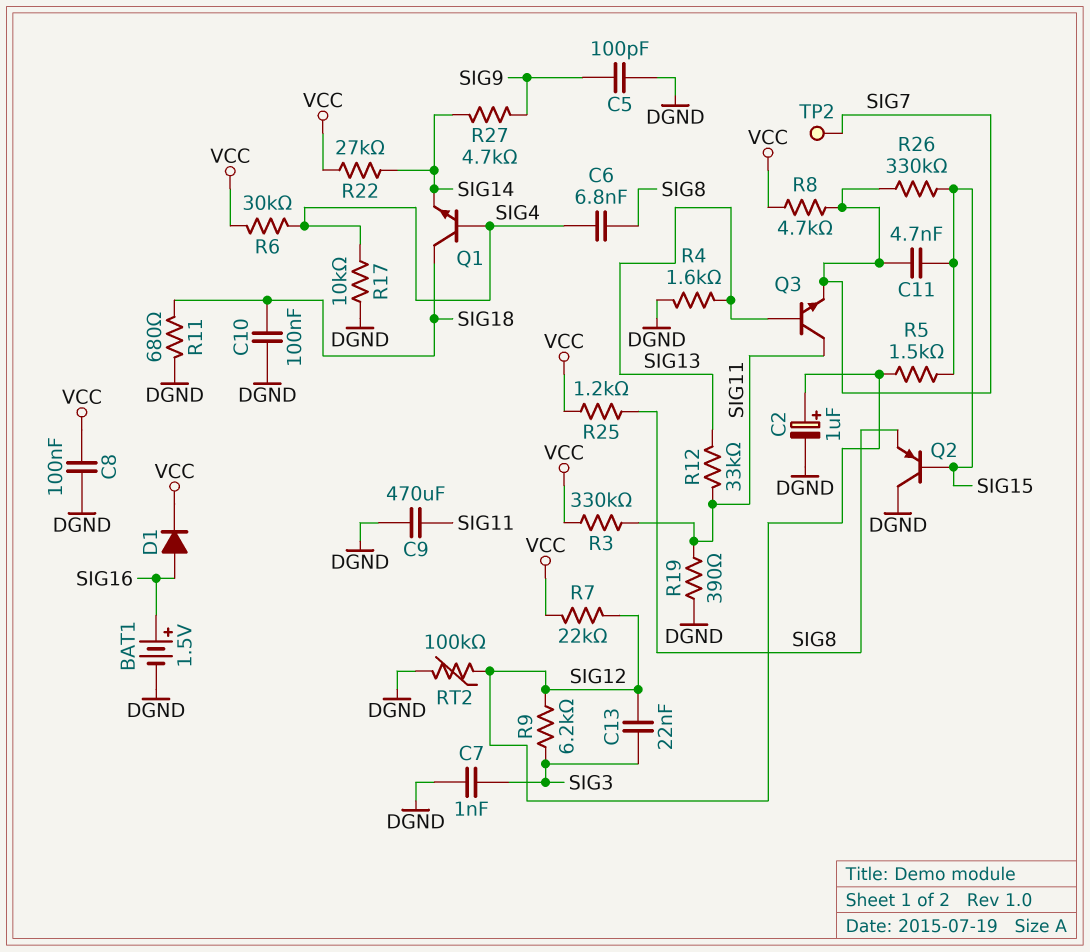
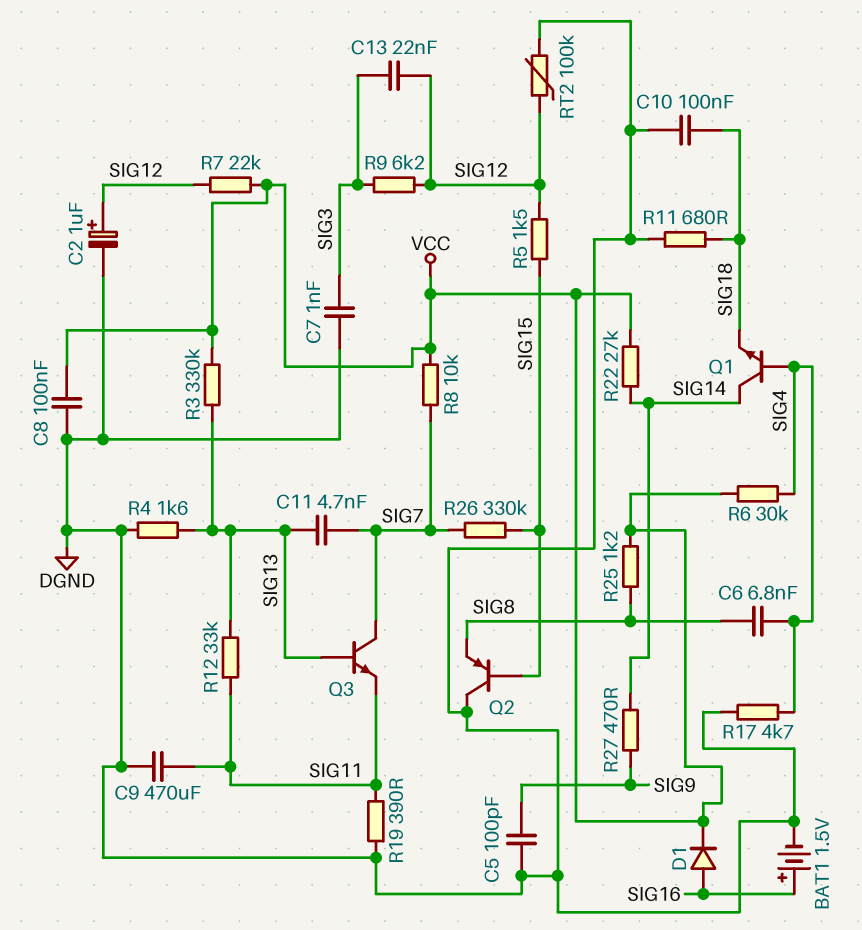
C11: 4.7nF (SIG7, SIG15) -> 4.7nF (SIG7, SIG13)
Q1: NPN (B SIG4, C SIG18, E SIG14) -> NPN (B SIG4, C SIG14, E SIG18)
Q3: NPN (B SIG13, C SIG11, E SIG7) -> NPN (B SIG13, C SIG7, E SIG11)
R3: 330k (SIG11, VCC) -> 330k (SIG13, VCC)
R8: 4.7k (SIG7, VCC) -> 10k (SIG7, VCC)
R17: 10k (DGND, SIG4) -> 4.7k (DGND, SIG4)
R27: 4.7k (SIG9, SIG14) -> 470 (SIG9, SIG14)
TP2: test point (SIG7) -> none

